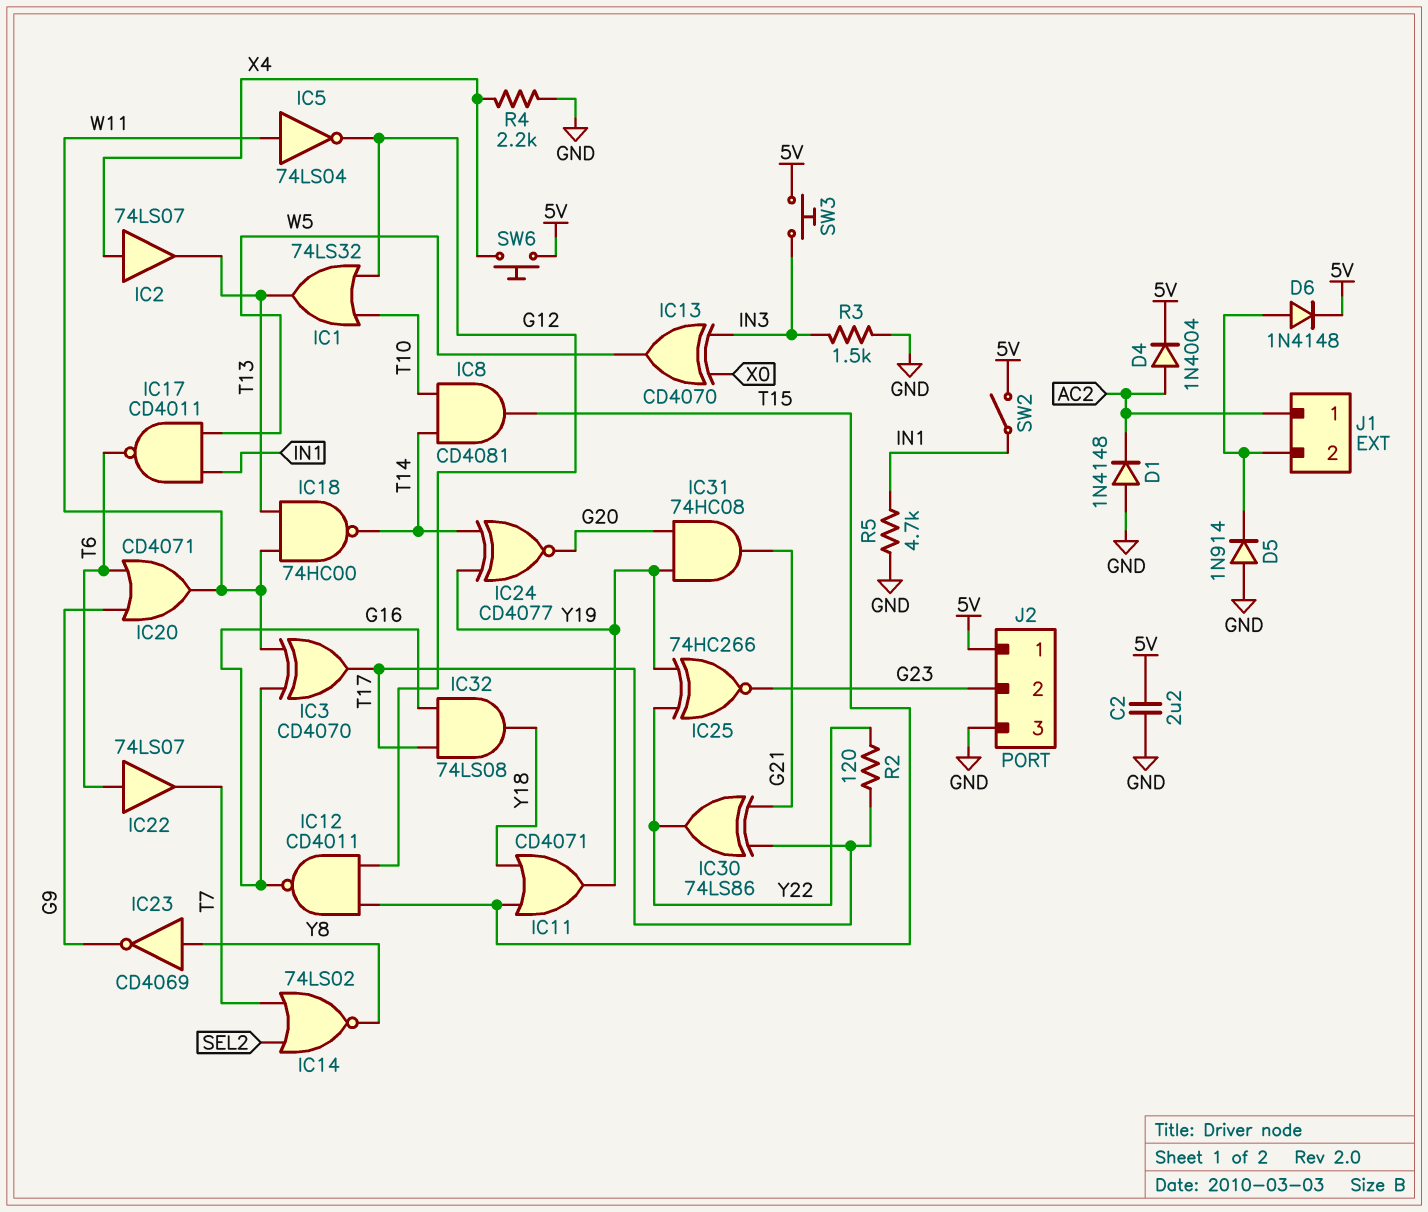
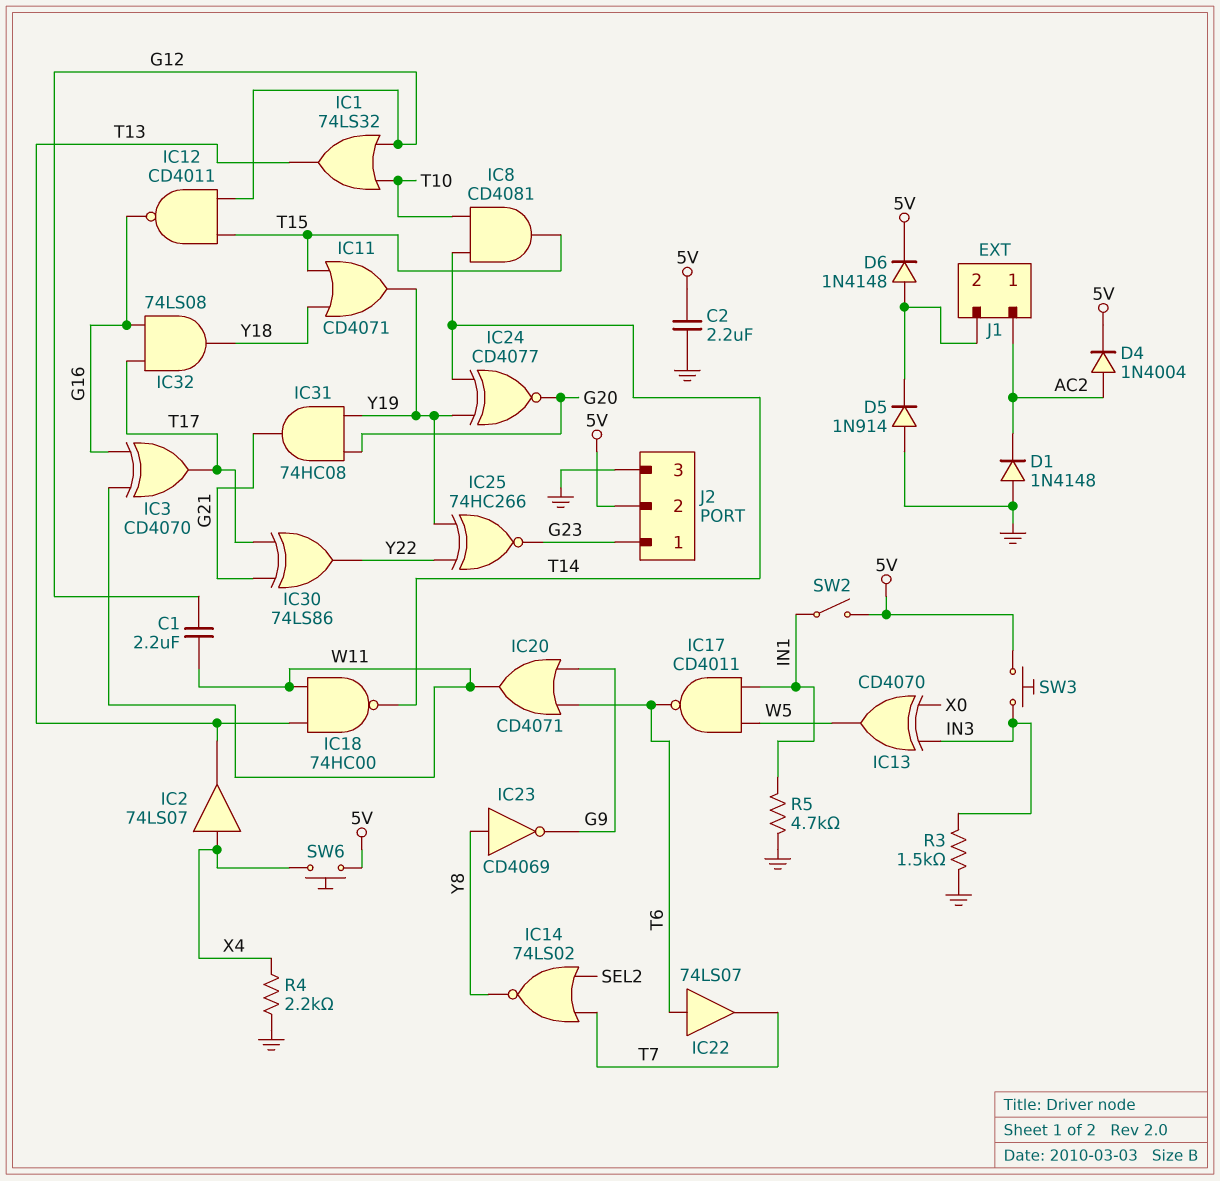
C1: none -> 2.2uF (G12, W11)
IC5: NOT 74LS04 (in W11, out G12) -> none
J2 pin 1: 5V -> G23
J2 pin 2: G23 -> 5V
R2: 120 (T17, Y22) -> none

